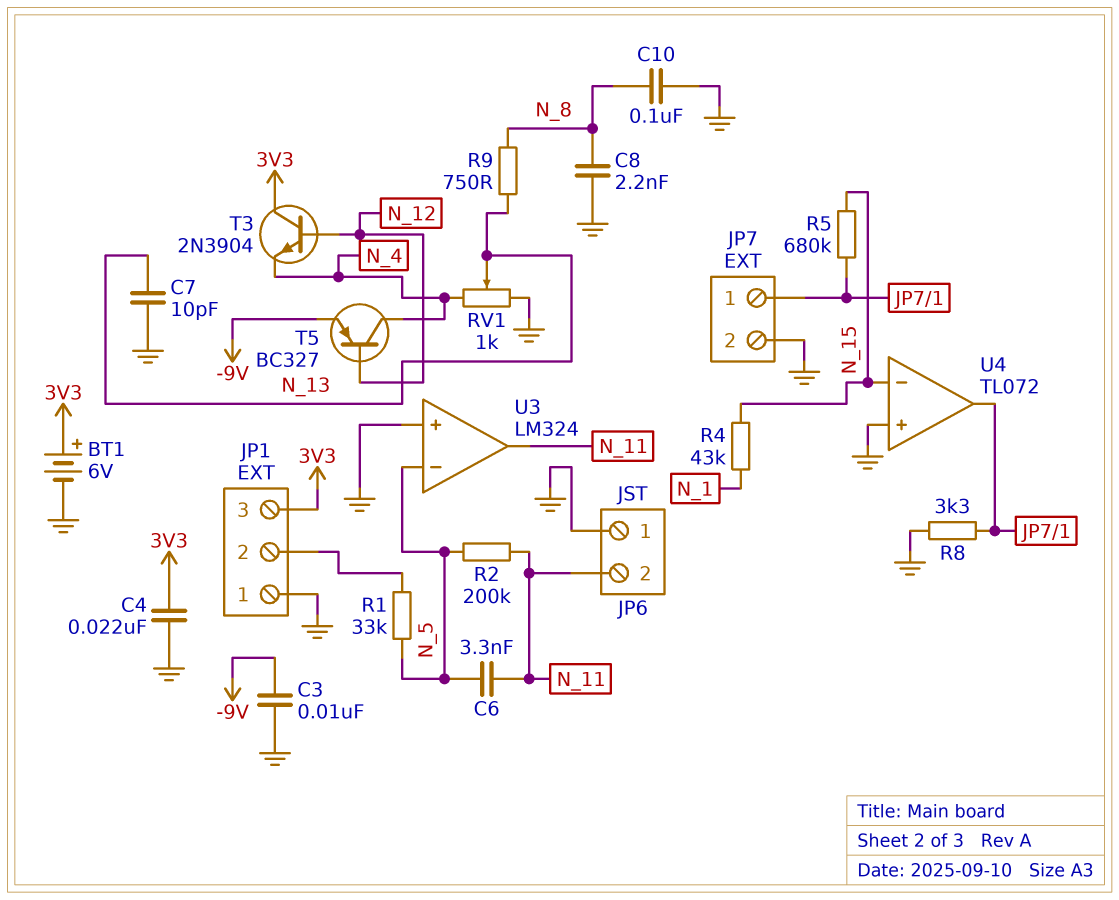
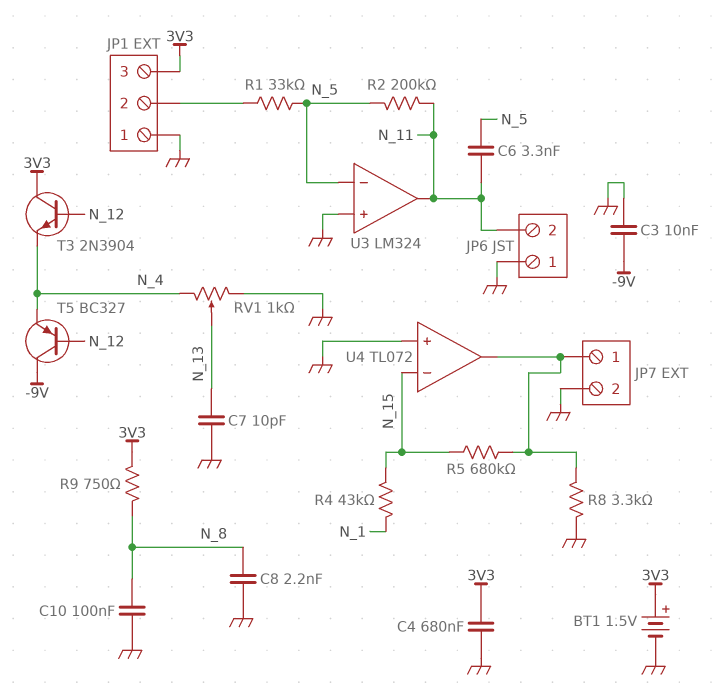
BT1: 6V (plus 3V3, minus GND) -> 1.5V (plus 3V3, minus GND)
C4: 22nF (3V3, GND) -> 680nF (3V3, GND)
R9: 750 (N_8, N_13) -> 750 (3V3, N_8)
T5: PNP BC327 (B N_12, C N_4, E -9V) -> PNP BC327 (B N_12, C -9V, E N_4)

